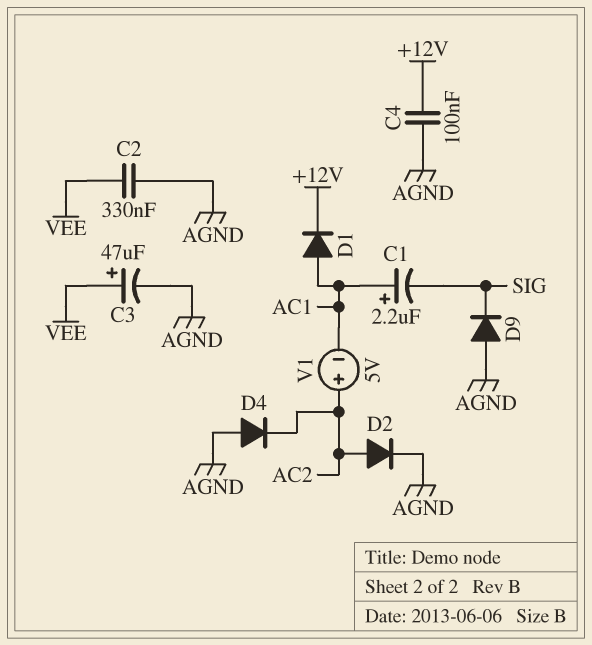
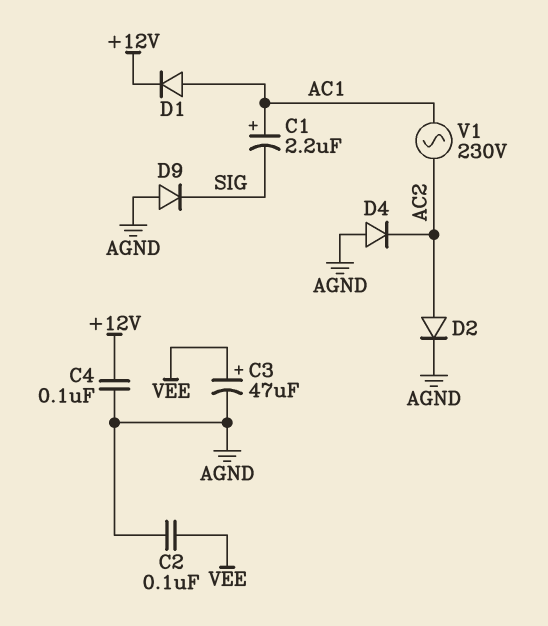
C2: 330nF (AGND, VEE) -> 100nF (AGND, VEE)
V1: 5V (plus AC2, minus AC1) -> AC 230V (AC1, AC2)

